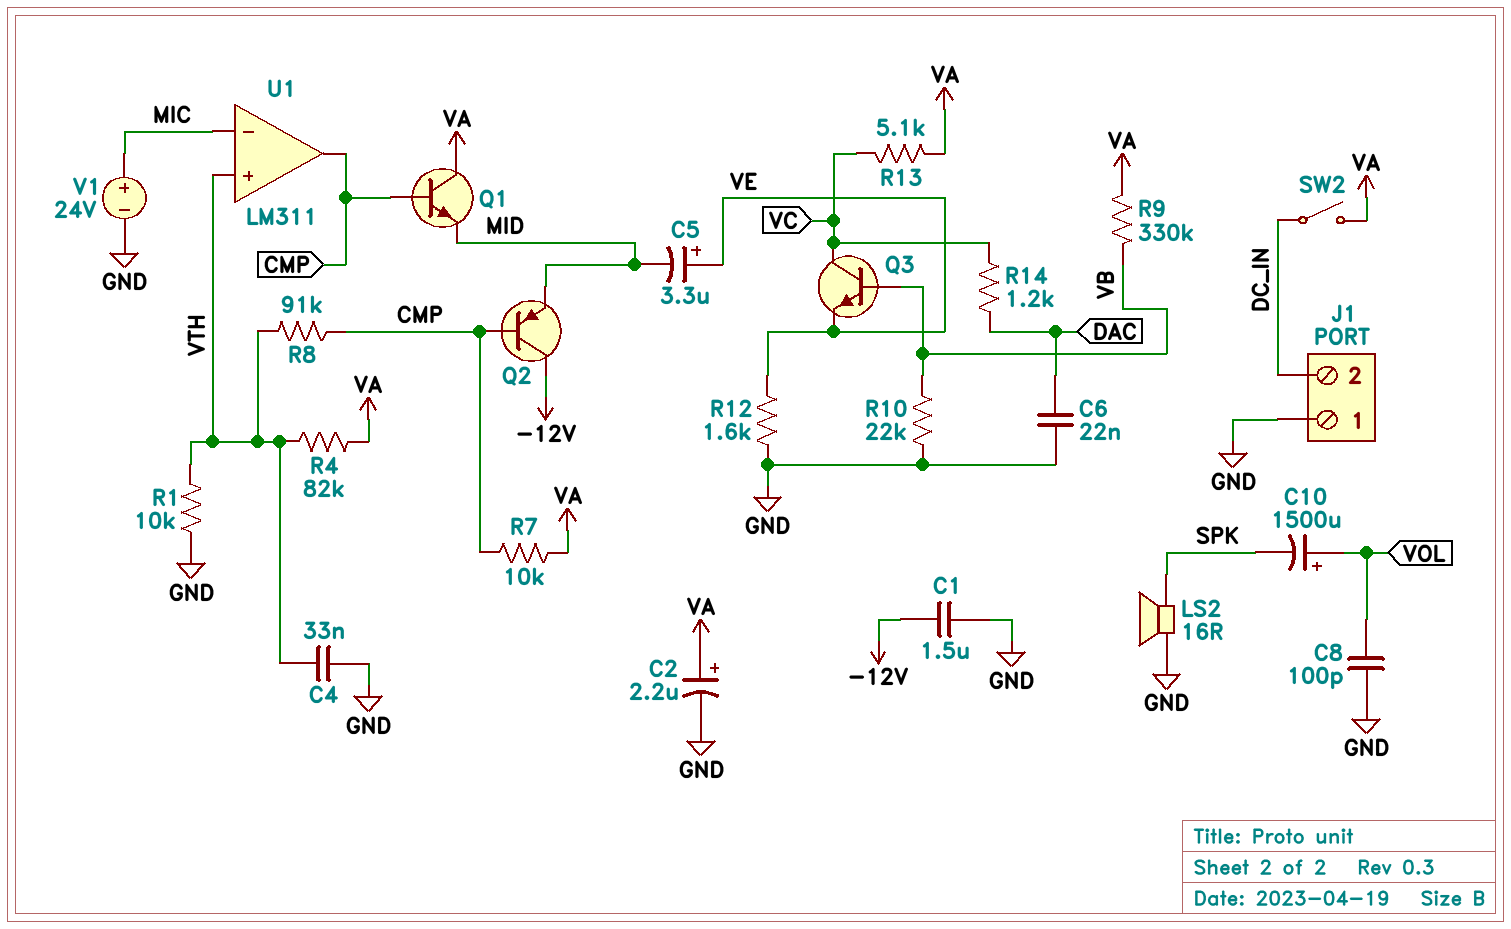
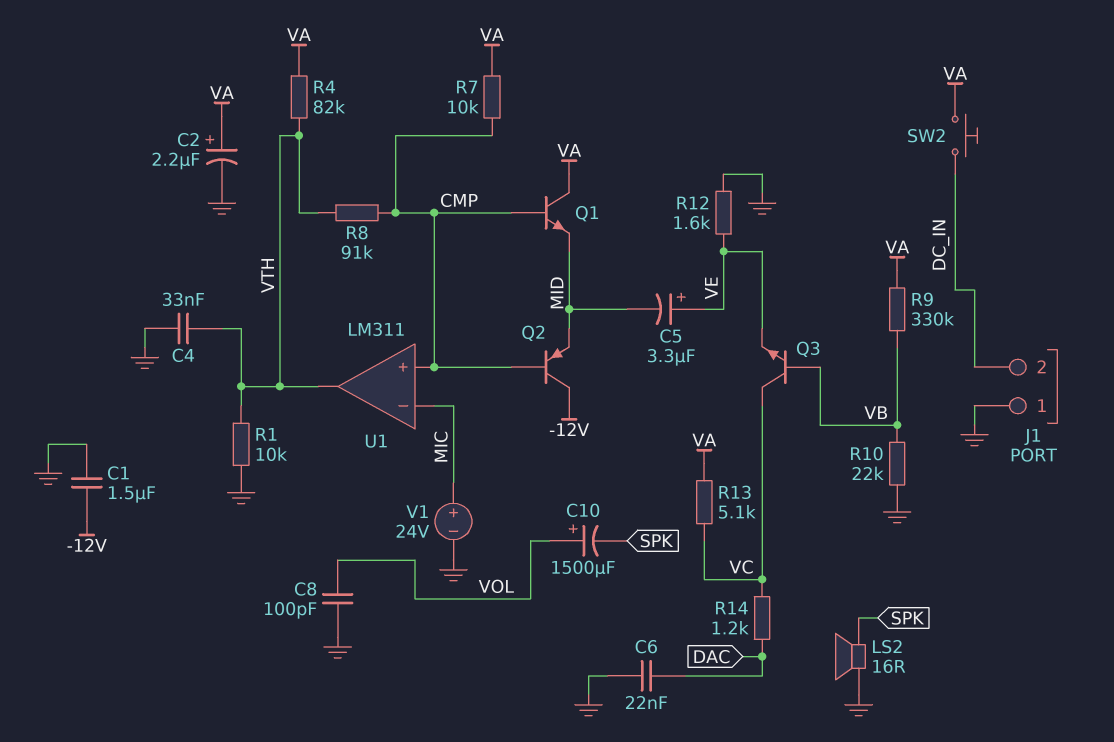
SW2: switch (DC_IN, VA) -> button (DC_IN, VA)
U1 pin in+: VTH -> CMP
U1 pin out: CMP -> VTH

